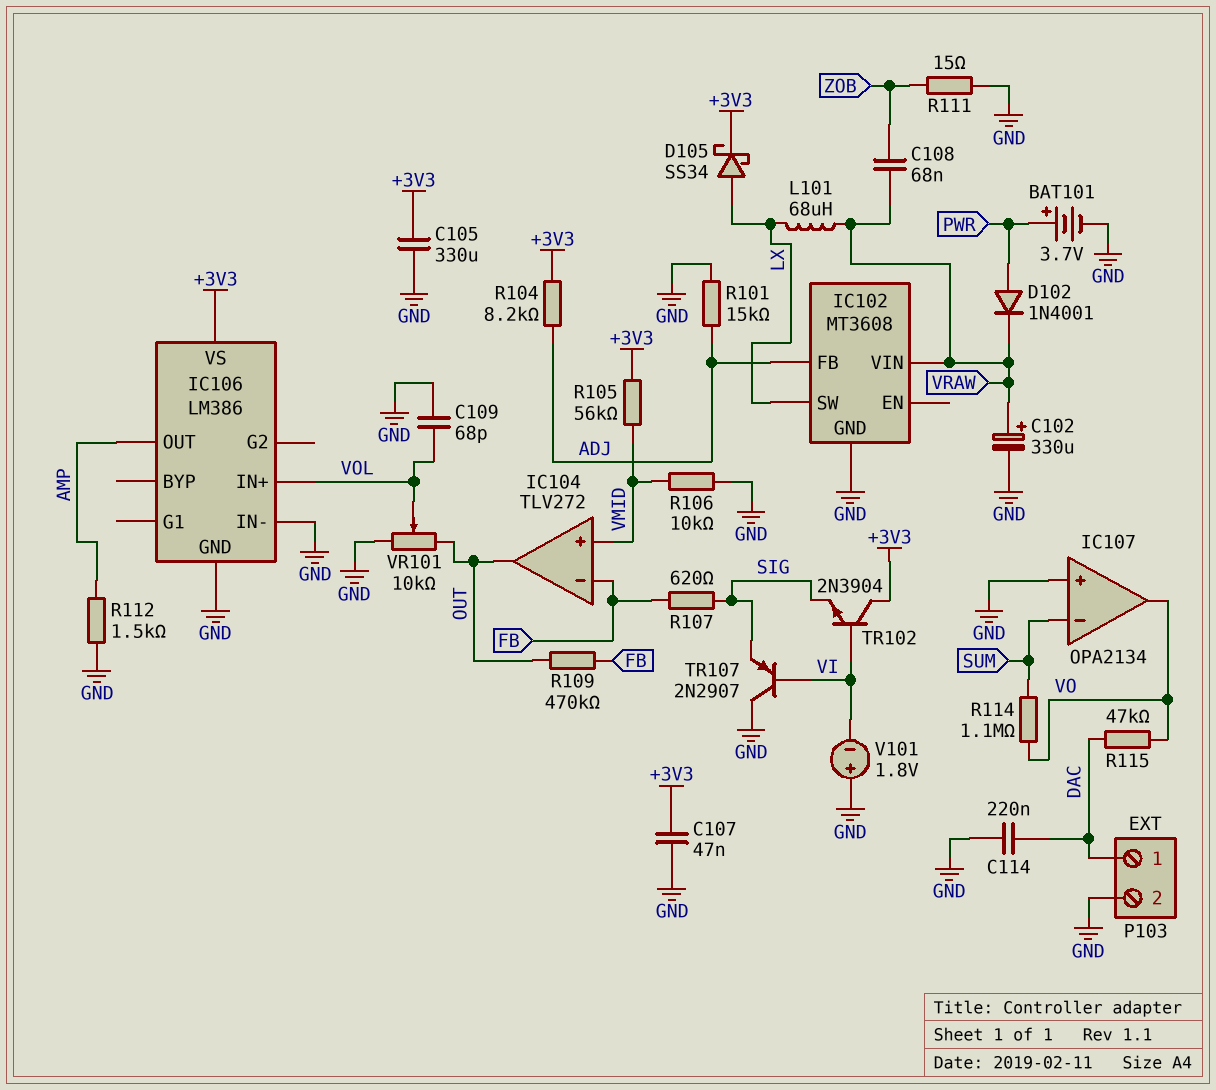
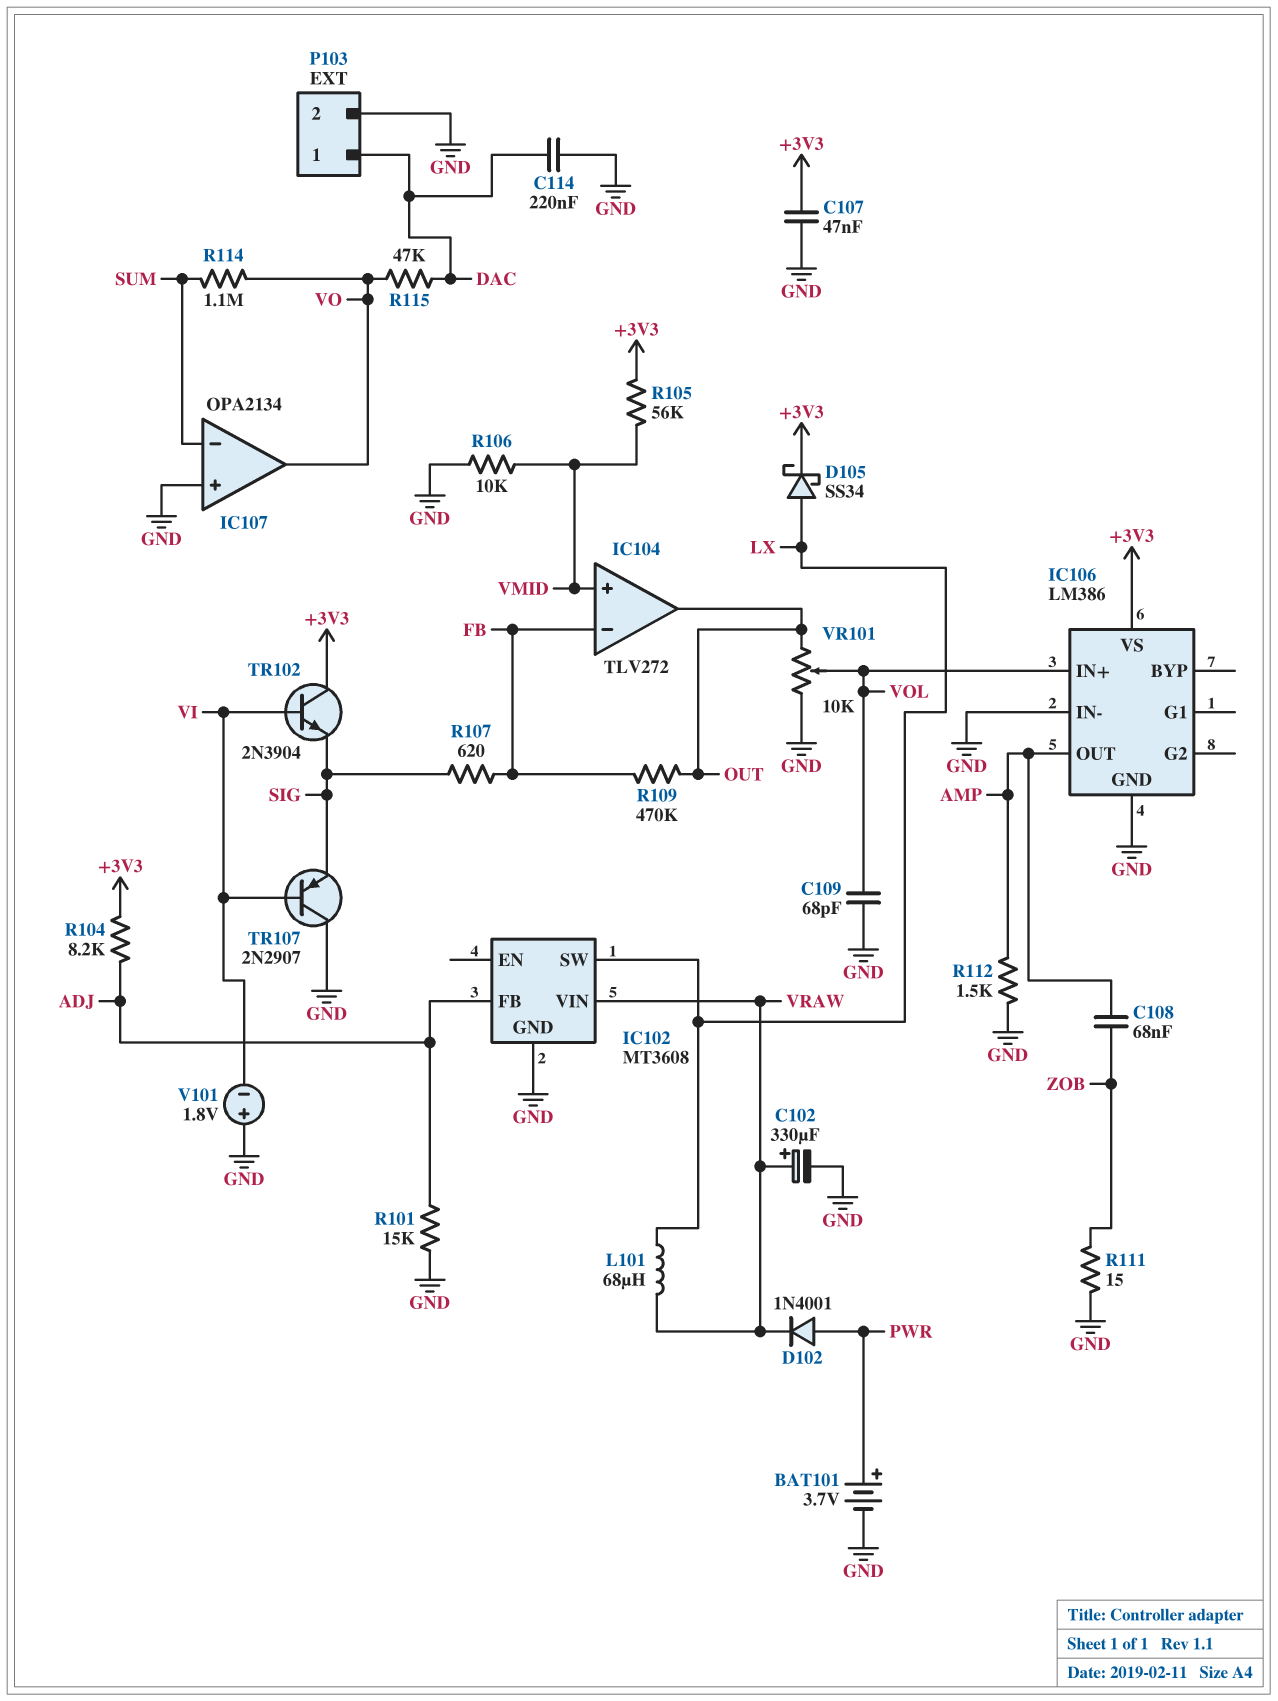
C105: 330uF (+3V3, GND) -> none
C108: 68nF (VRAW, ZOB) -> 68nF (AMP, ZOB)

